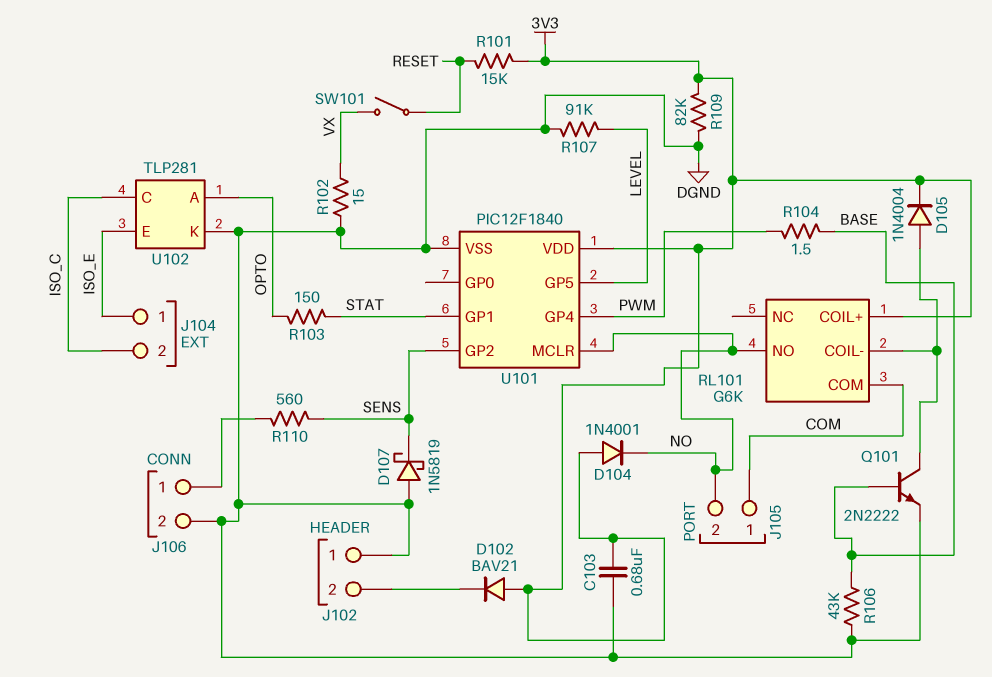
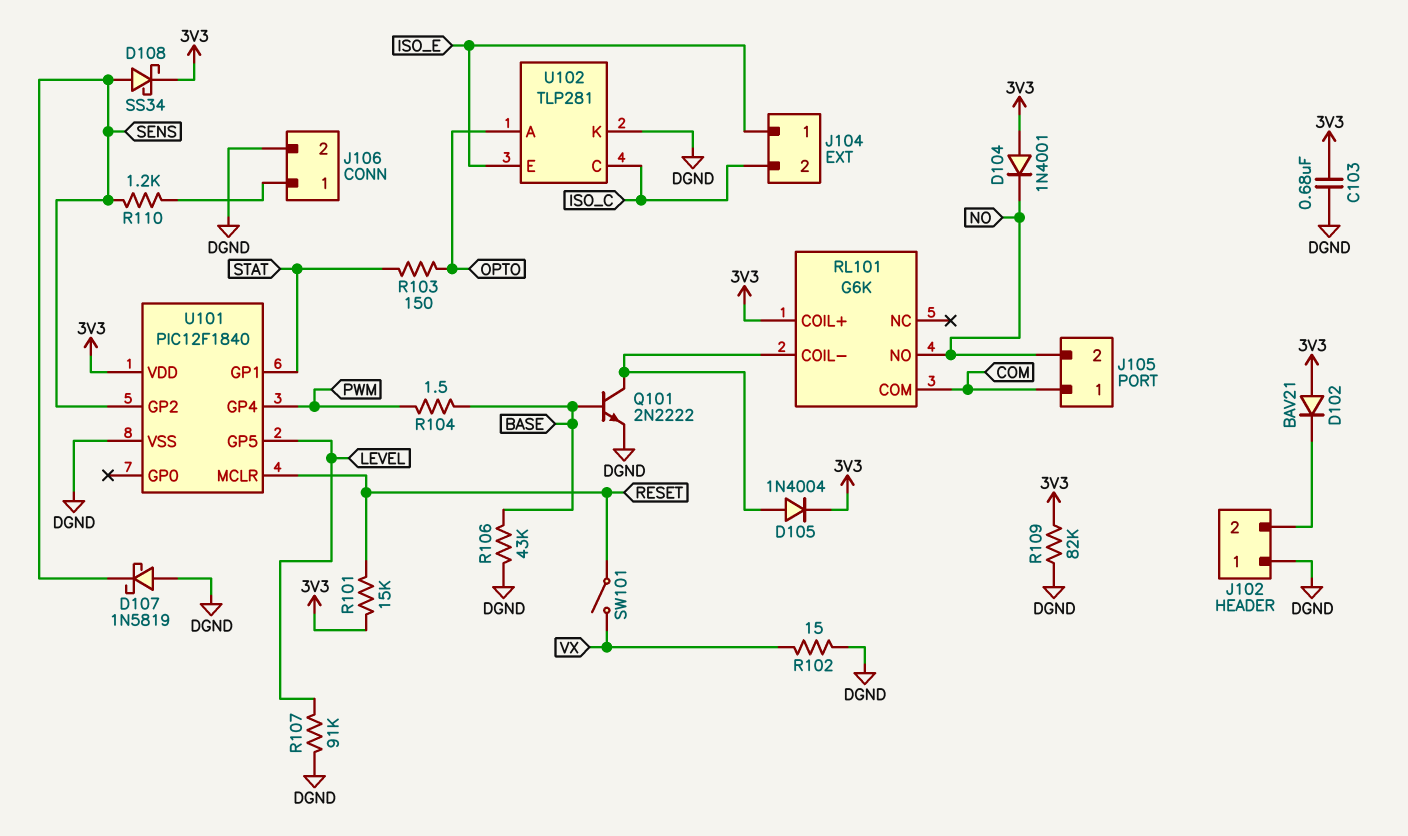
D108: none -> schottky SS34 (A SENS, K 3V3)
R110: 560 (J106/1, SENS) -> 1.2k (J106/1, SENS)
U101 pin MCLR: NO -> RESET

